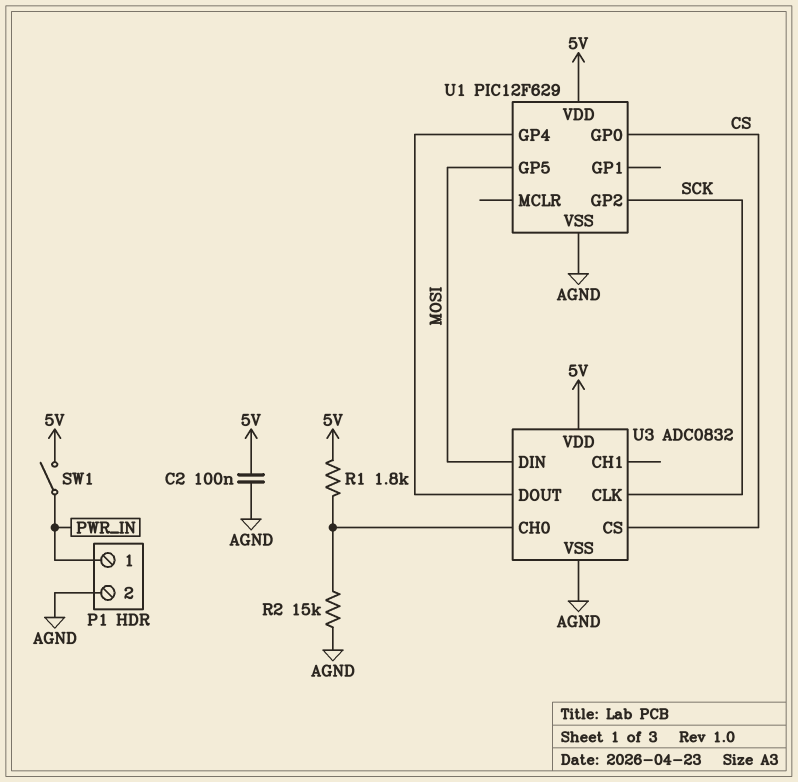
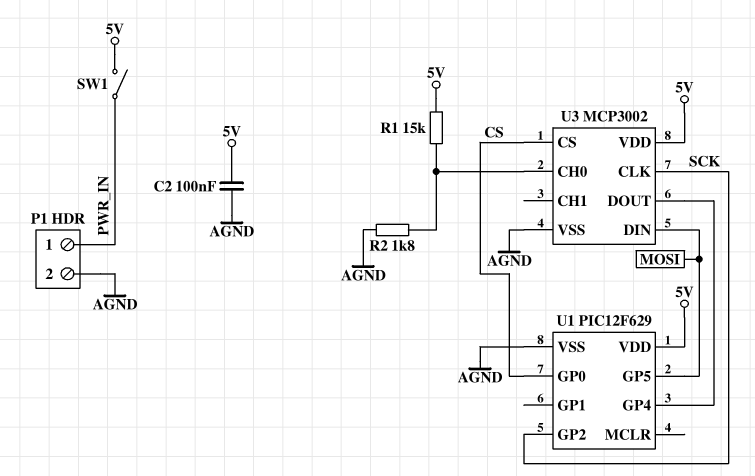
R1: 1.8k (5V, U3/CH0) -> 15k (5V, U3/CH0)
R2: 15k (AGND, U3/CH0) -> 1.8k (AGND, U3/CH0)
U3: ADC0832 -> MCP3002

